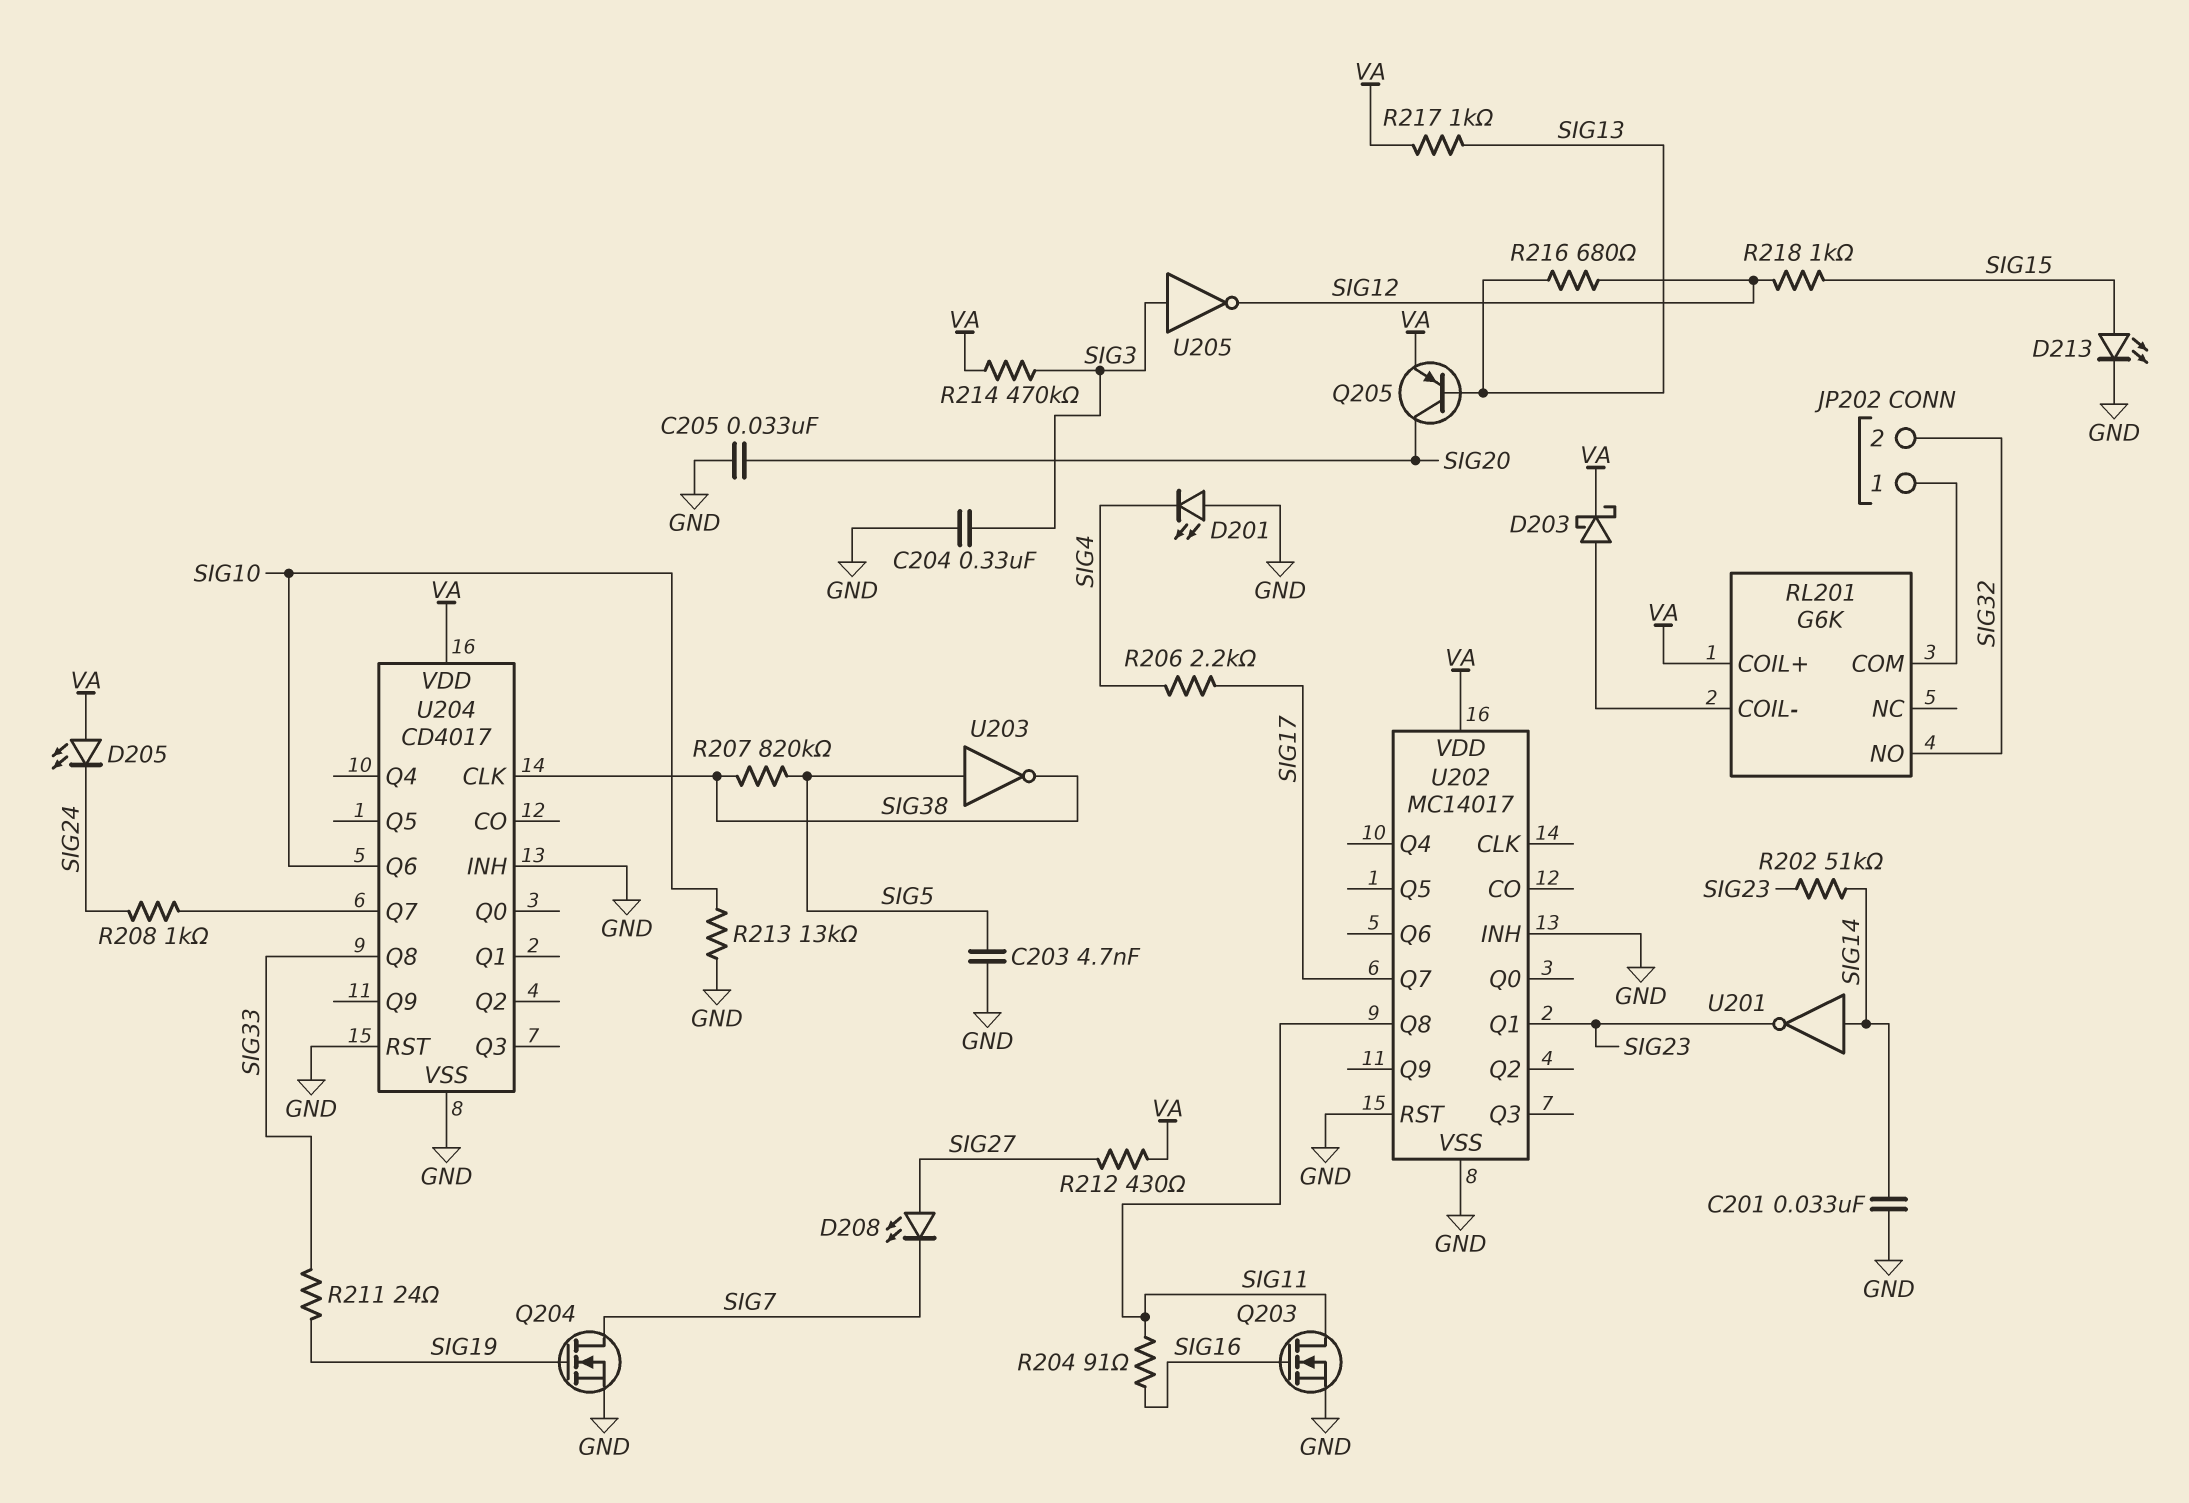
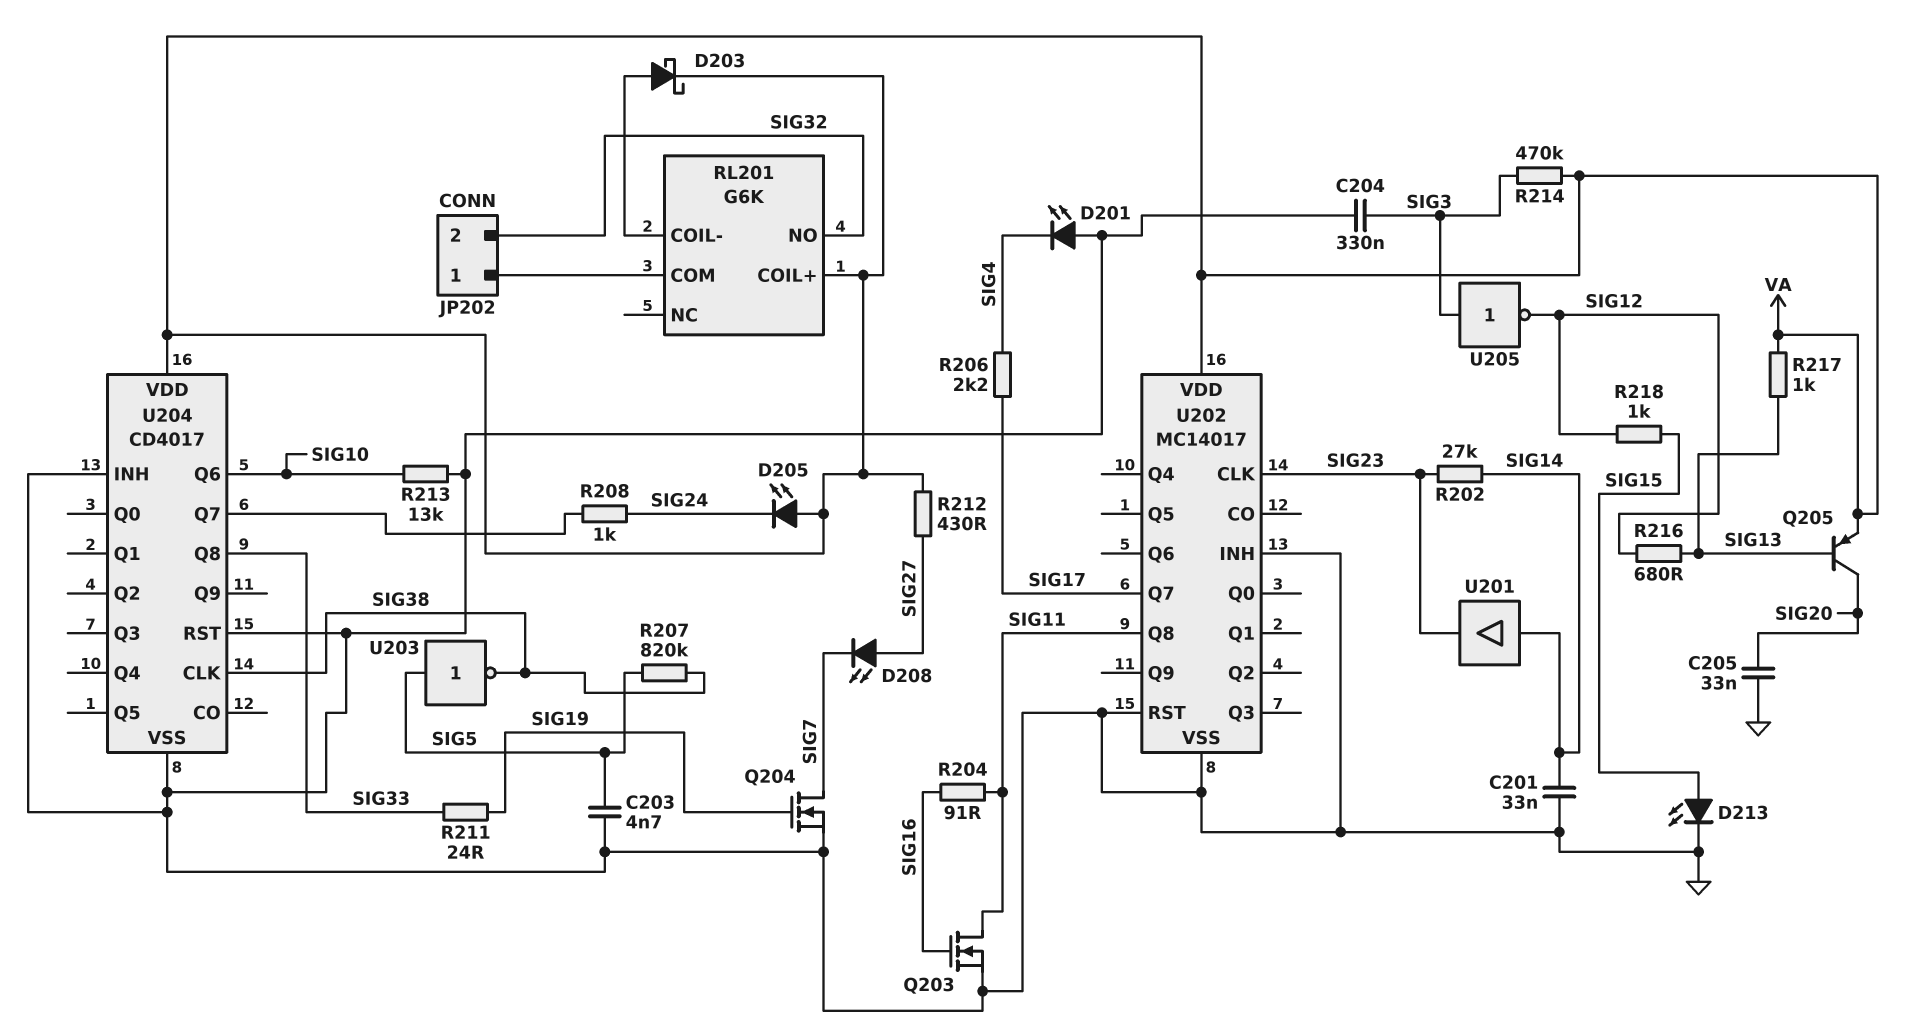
R202: 51k (SIG14, SIG23) -> 27k (SIG14, SIG23)
U201: NOT (in SIG14, out SIG23) -> buffer (in SIG14, out SIG23)
U202 pin CLK: none -> SIG23
U202 pin Q1: SIG23 -> none

